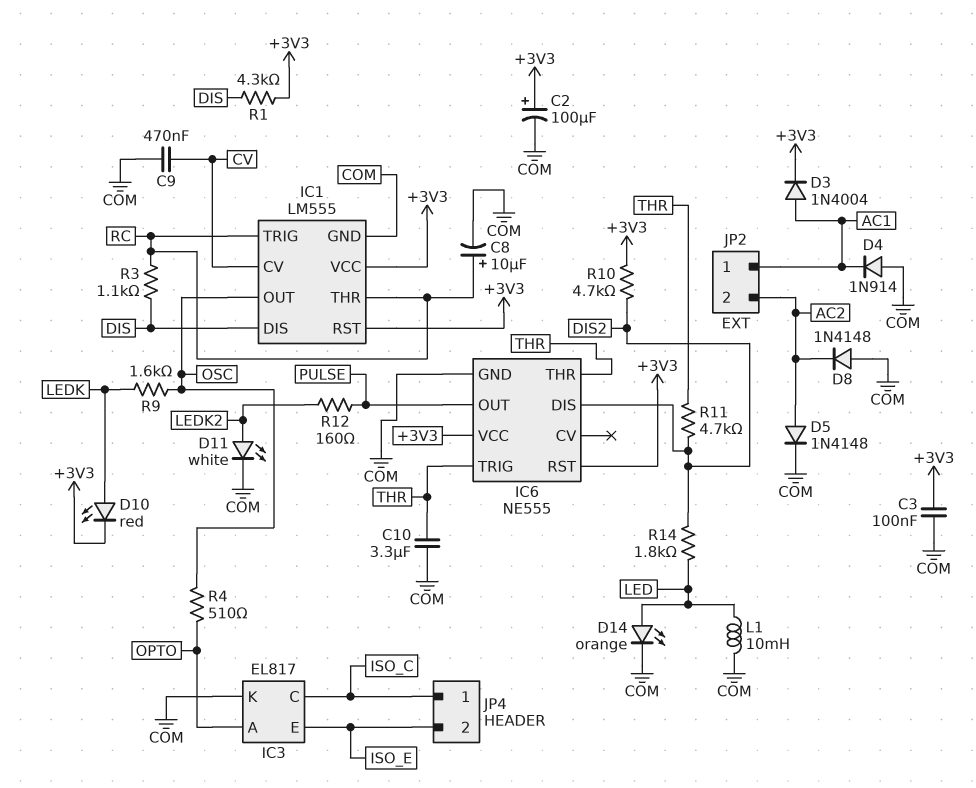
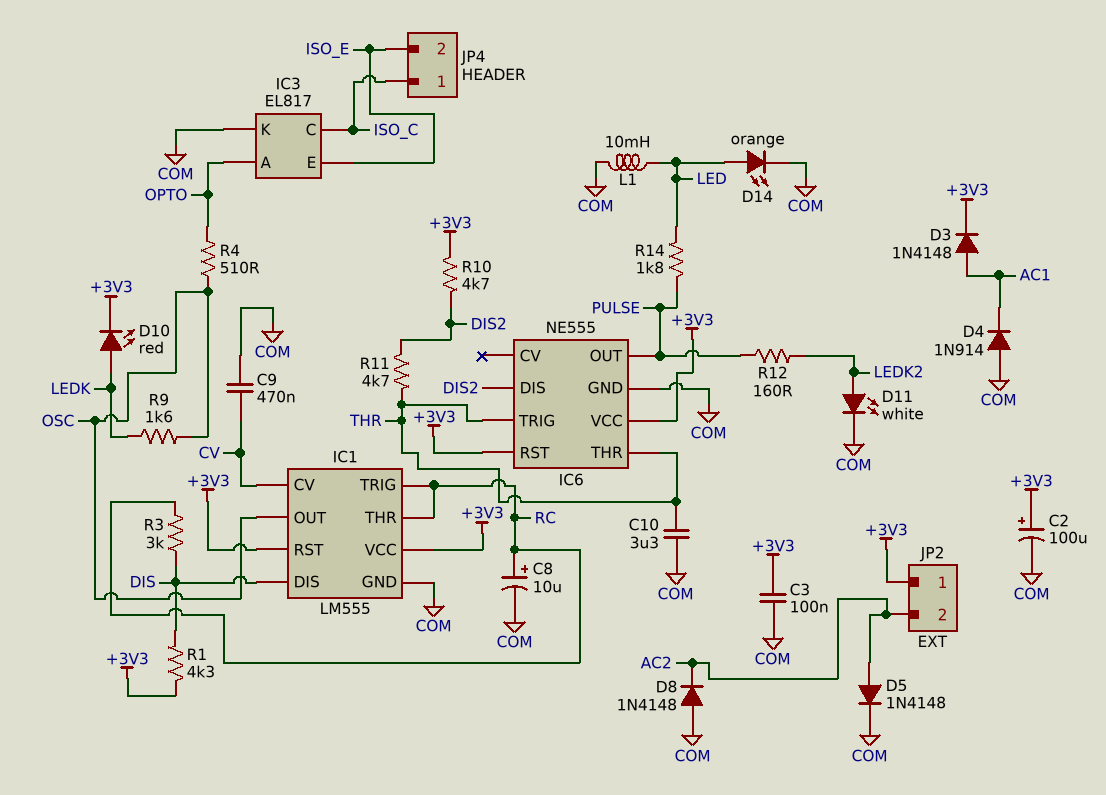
D3: diode 1N4004 (A AC1, K +3V3) -> diode 1N4148 (A AC1, K +3V3)
JP2 pin 1: AC1 -> +3V3
R3: 1.1k (DIS, RC) -> 3k (DIS, RC)
R14: 1.8k (DIS2, LED) -> 1.8k (LED, PULSE)

